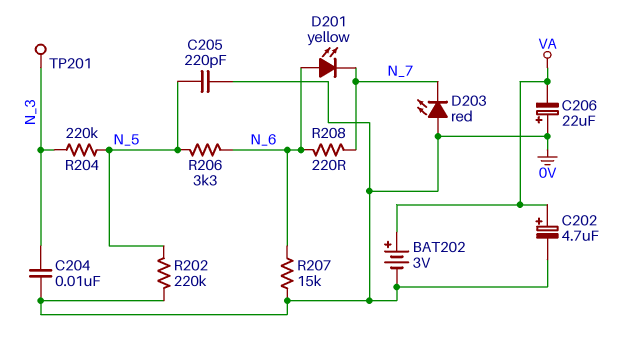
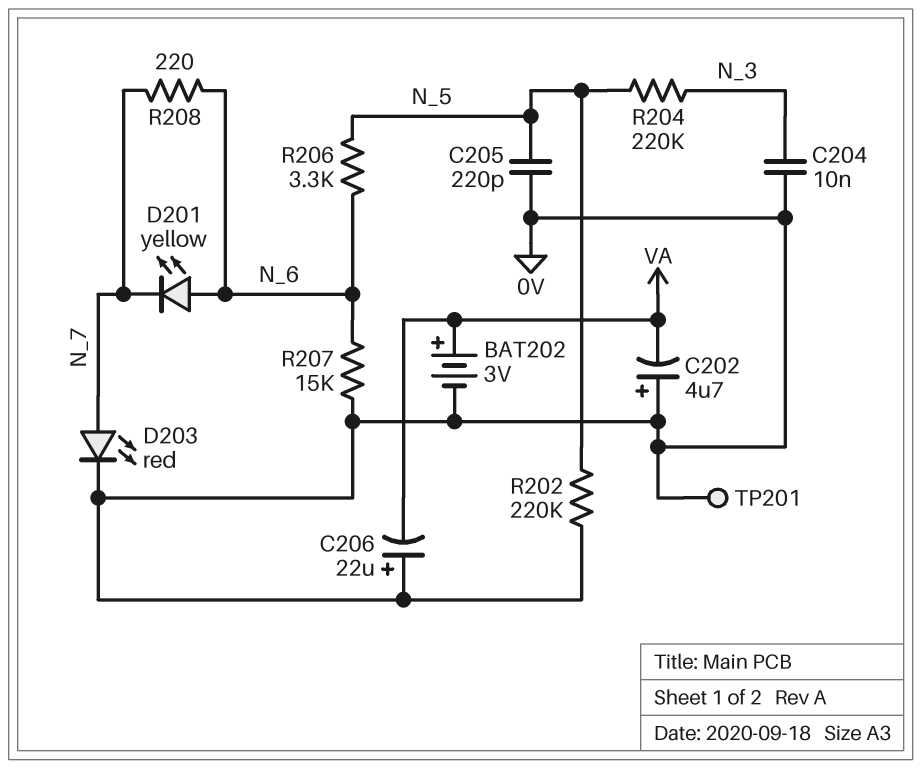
C202: 4.7uF (plus VA, minus 0V) -> 4.7uF (plus 0V, minus VA)
D203: LED red (A 0V, K N_7) -> LED red (A N_7, K 0V)
TP201: test point (N_3) -> test point (0V)

